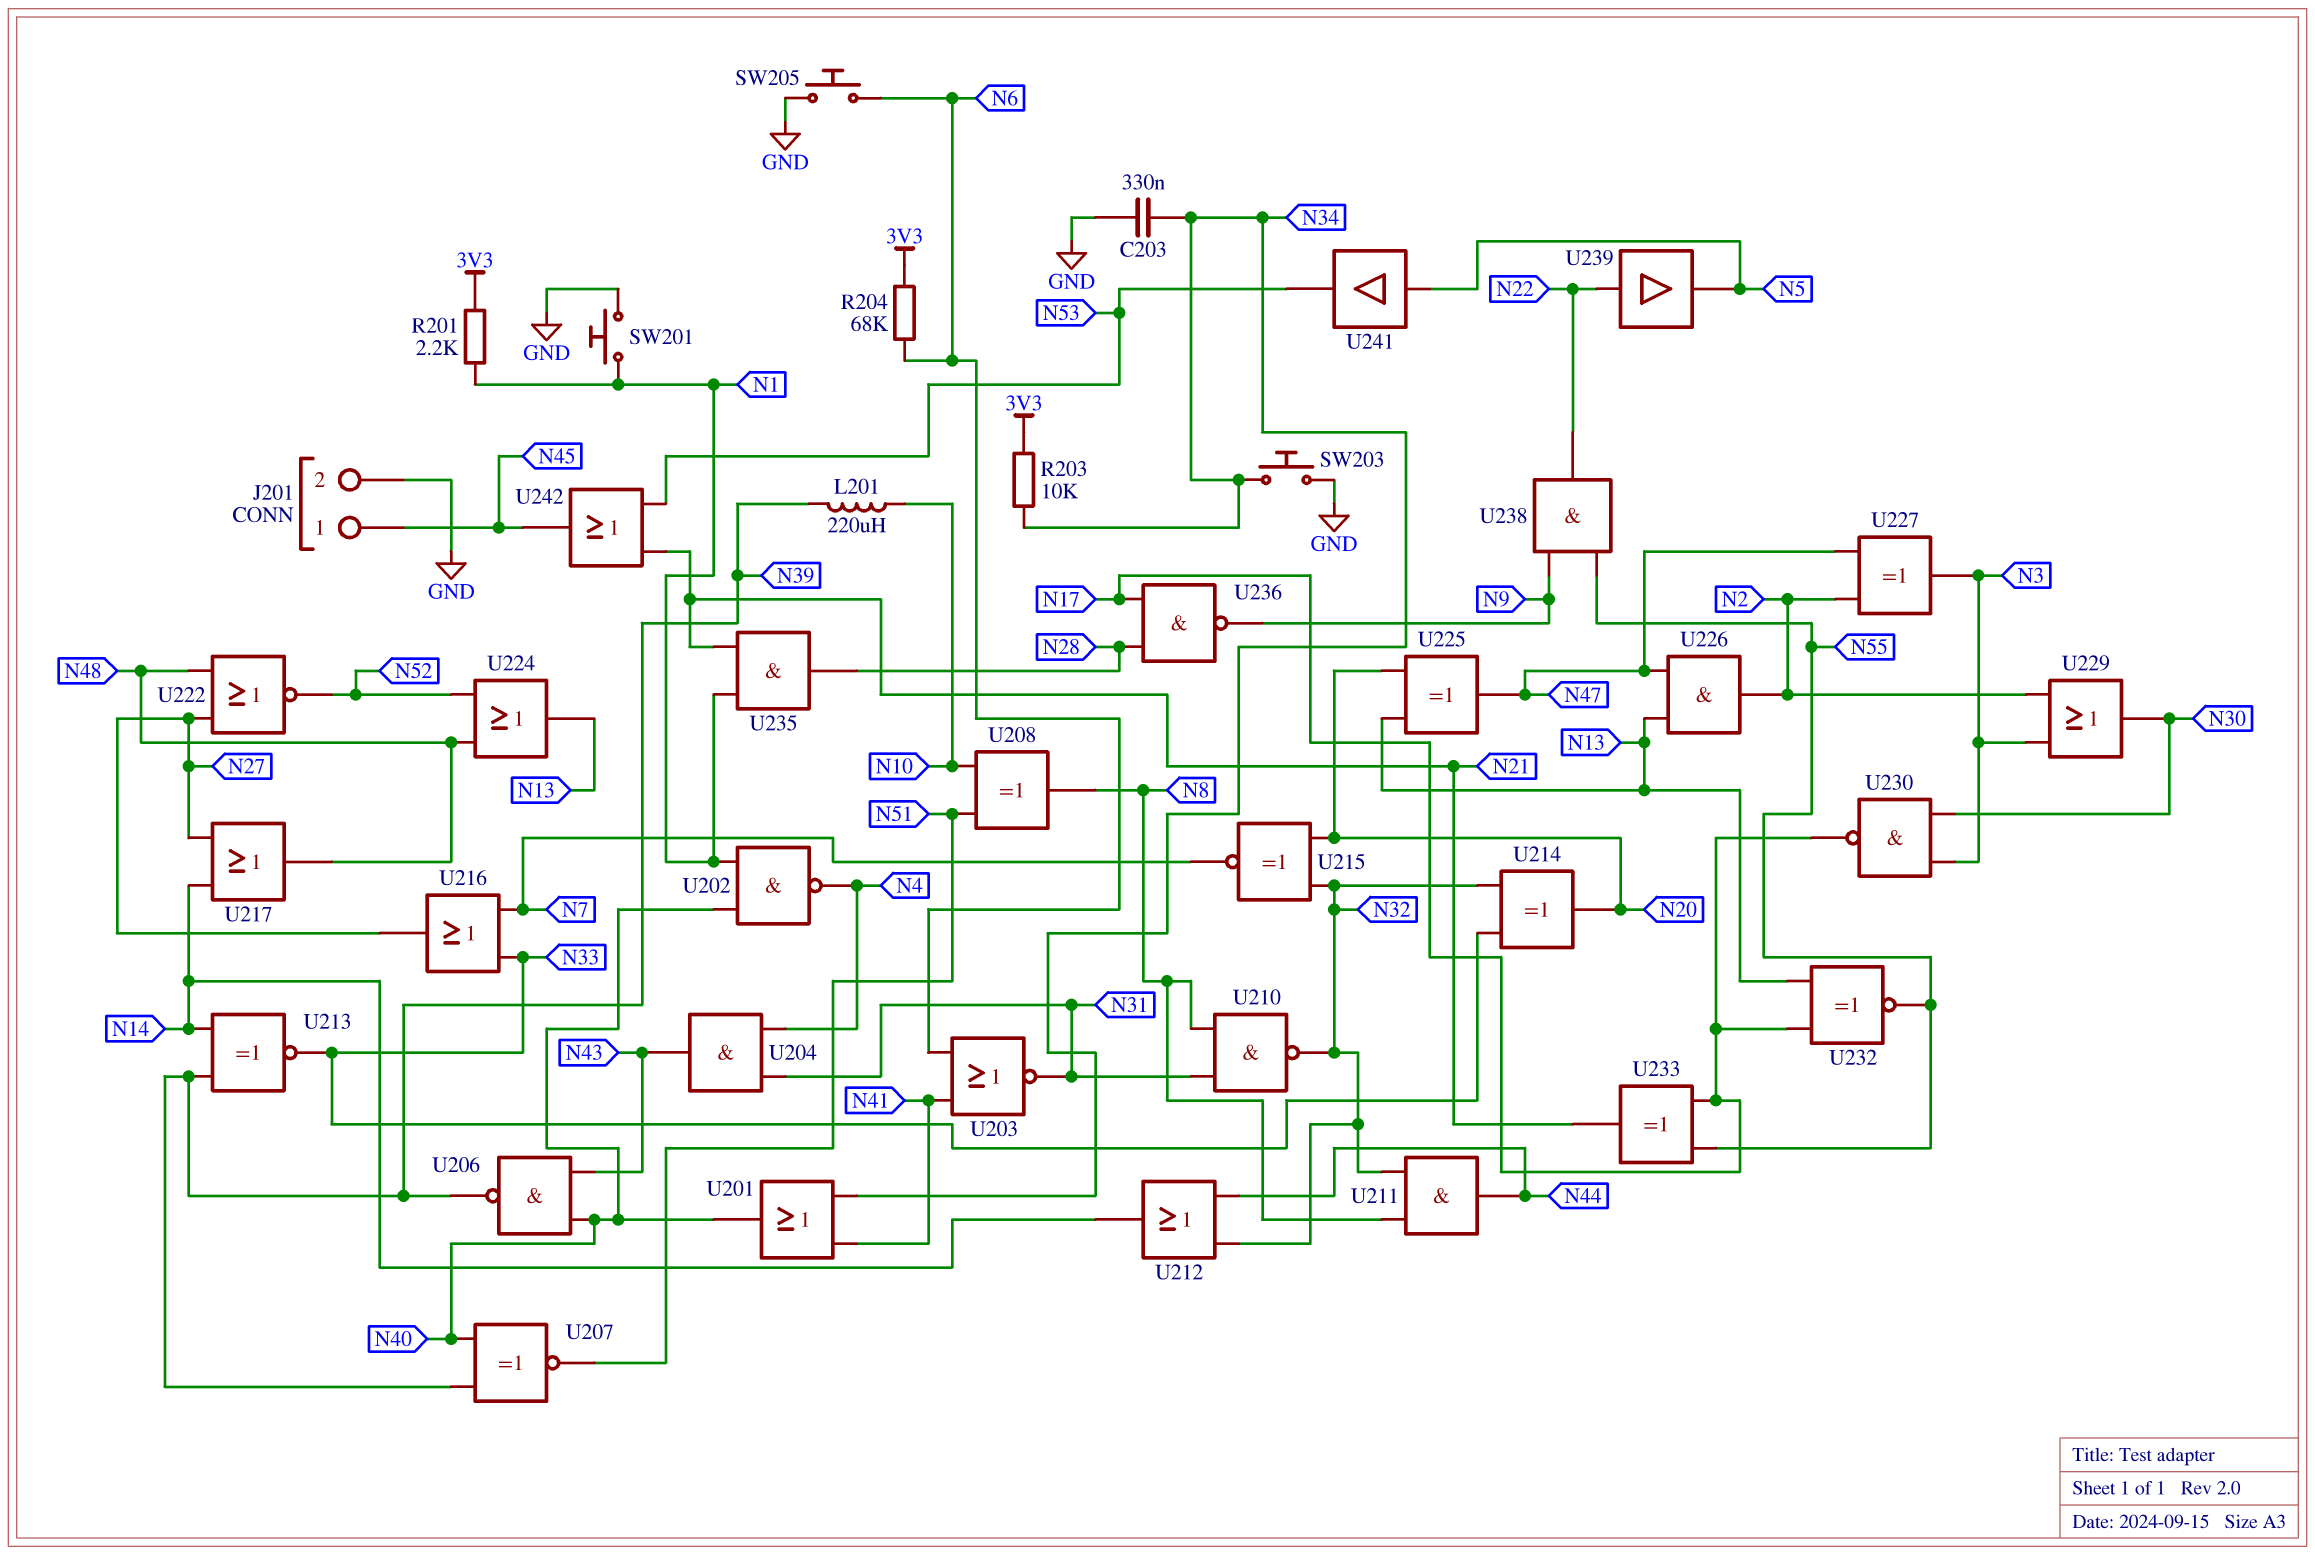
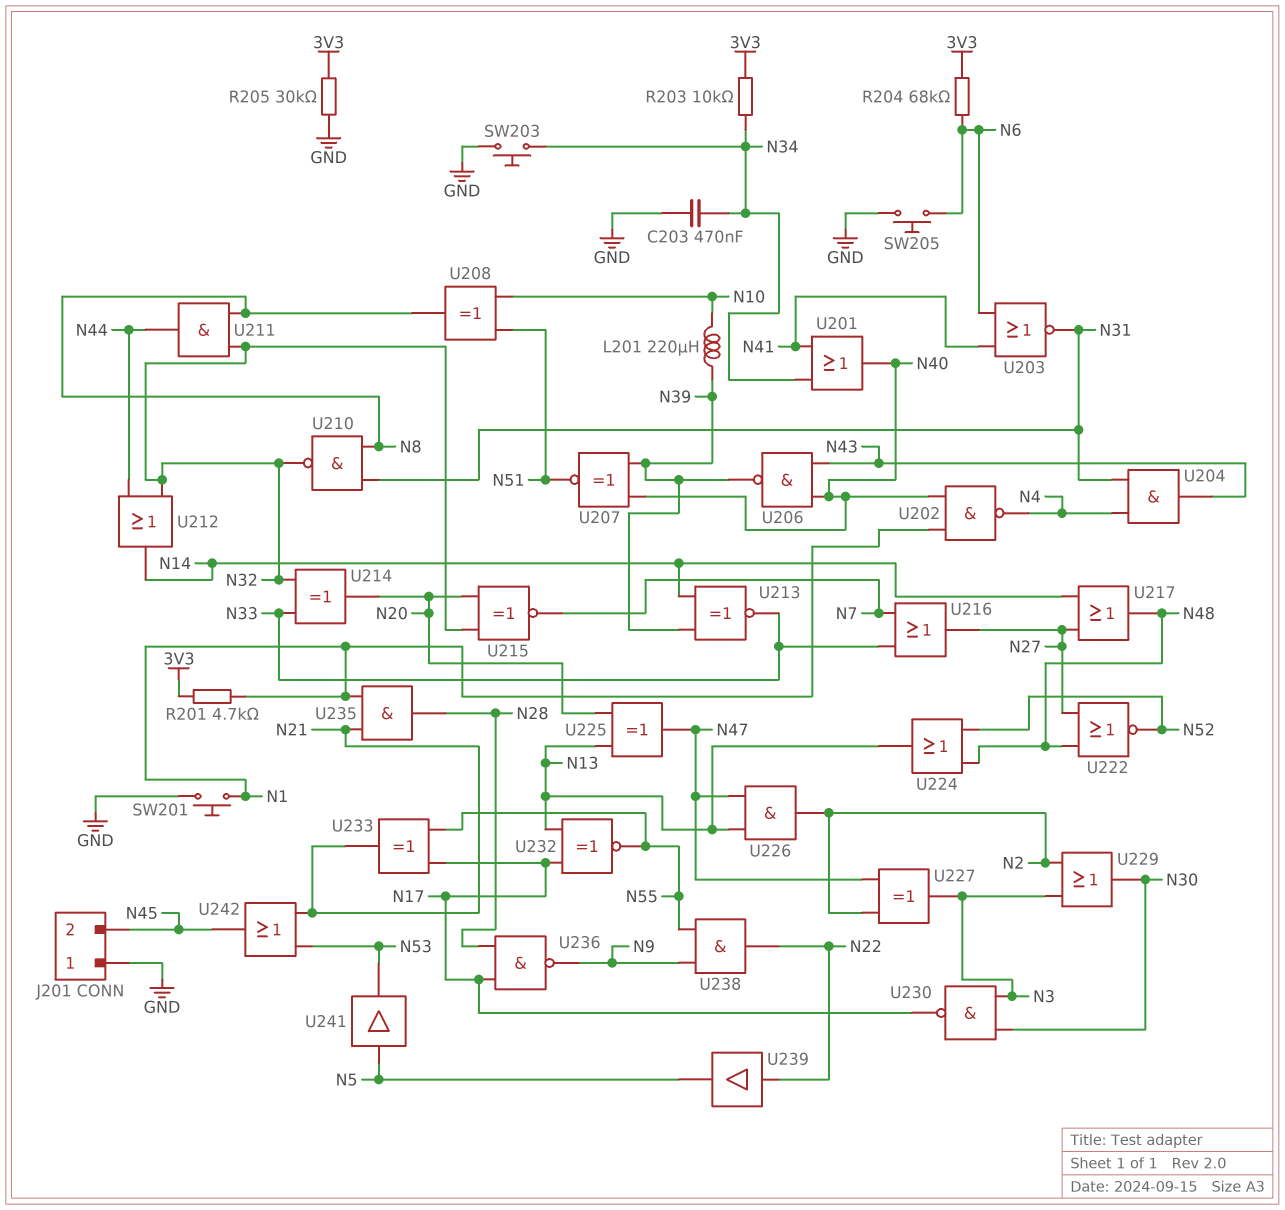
C203: 330nF (GND, N34) -> 470nF (GND, N34)
J201 pin 1: N45 -> GND
J201 pin 2: GND -> N45
R201: 2.2k (3V3, N1) -> 4.7k (3V3, N1)
R205: none -> 30k (3V3, GND)

